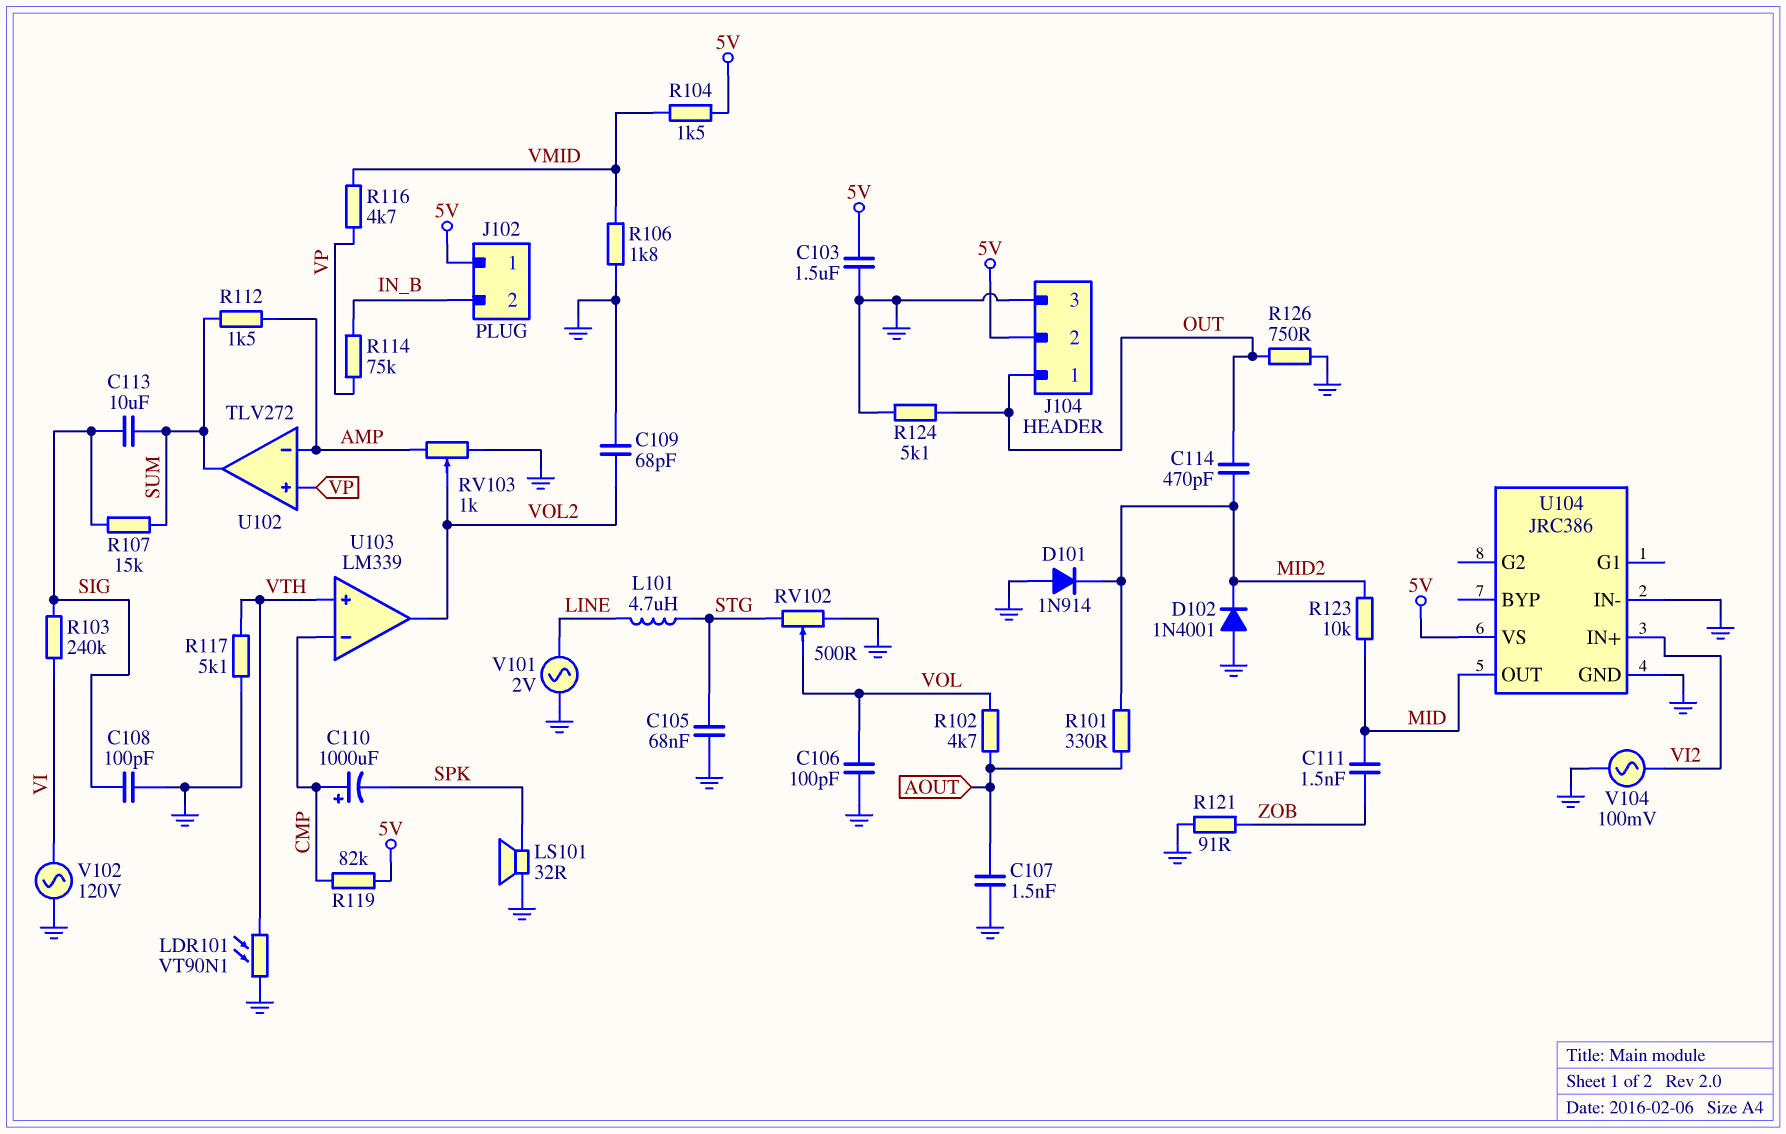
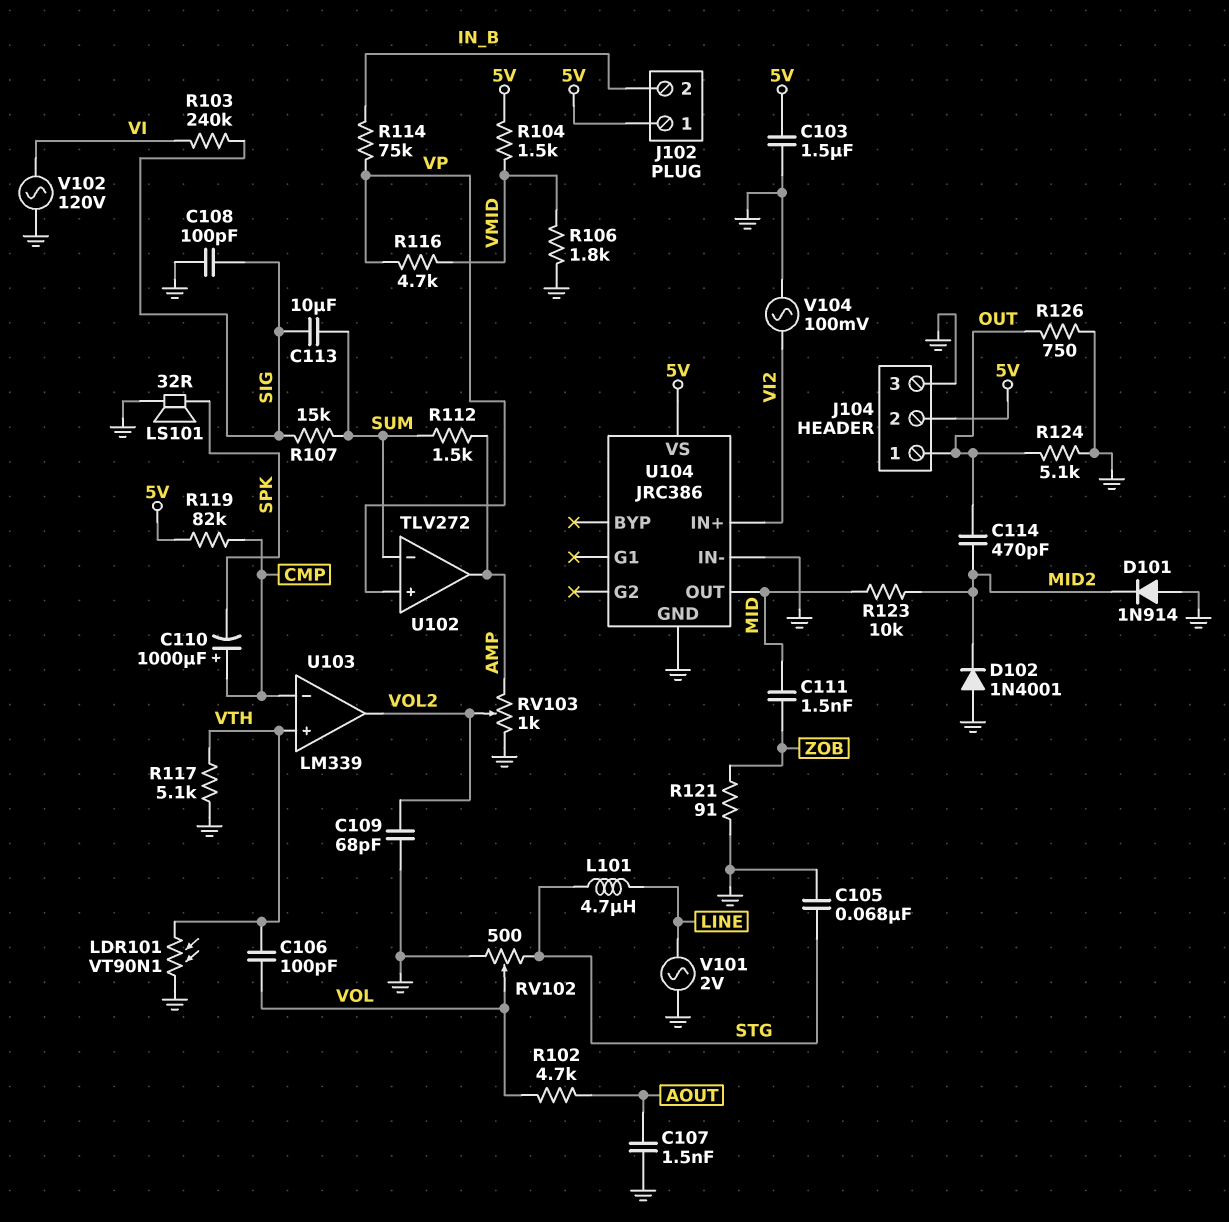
C106: 100pF (GND, VOL) -> 100pF (VOL, VTH)
R101: 330 (AOUT, MID2) -> none
U102 pin in-: AMP -> SUM
U102 pin out: SUM -> AMP

